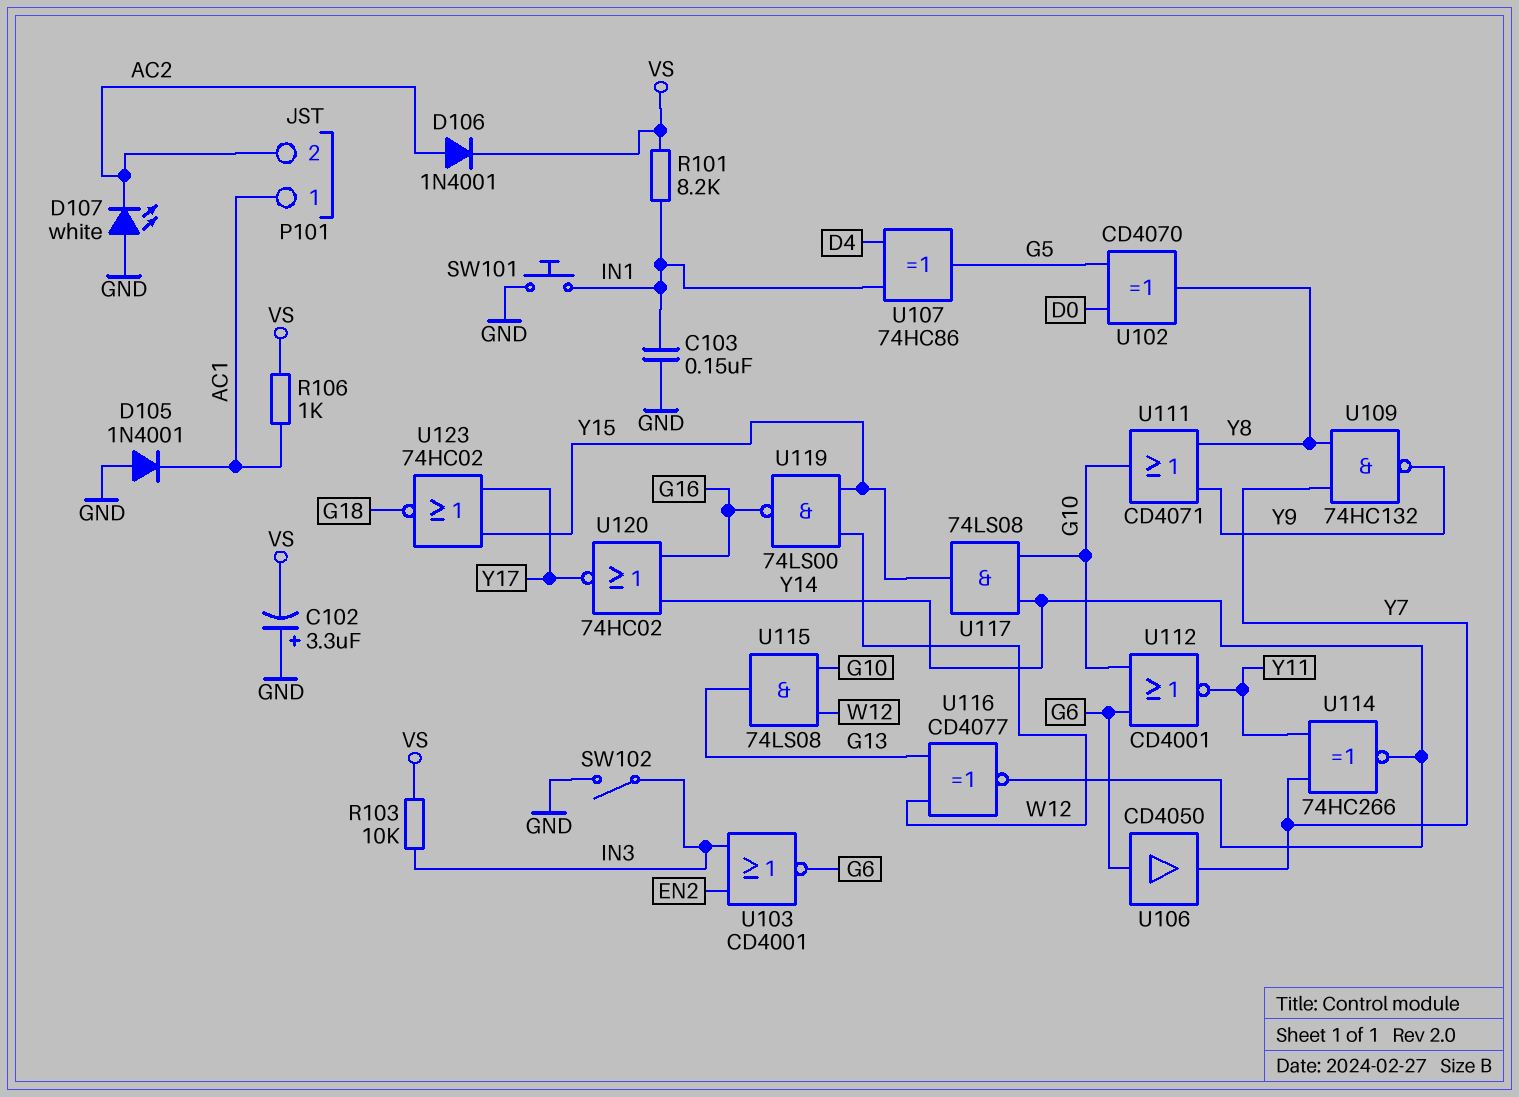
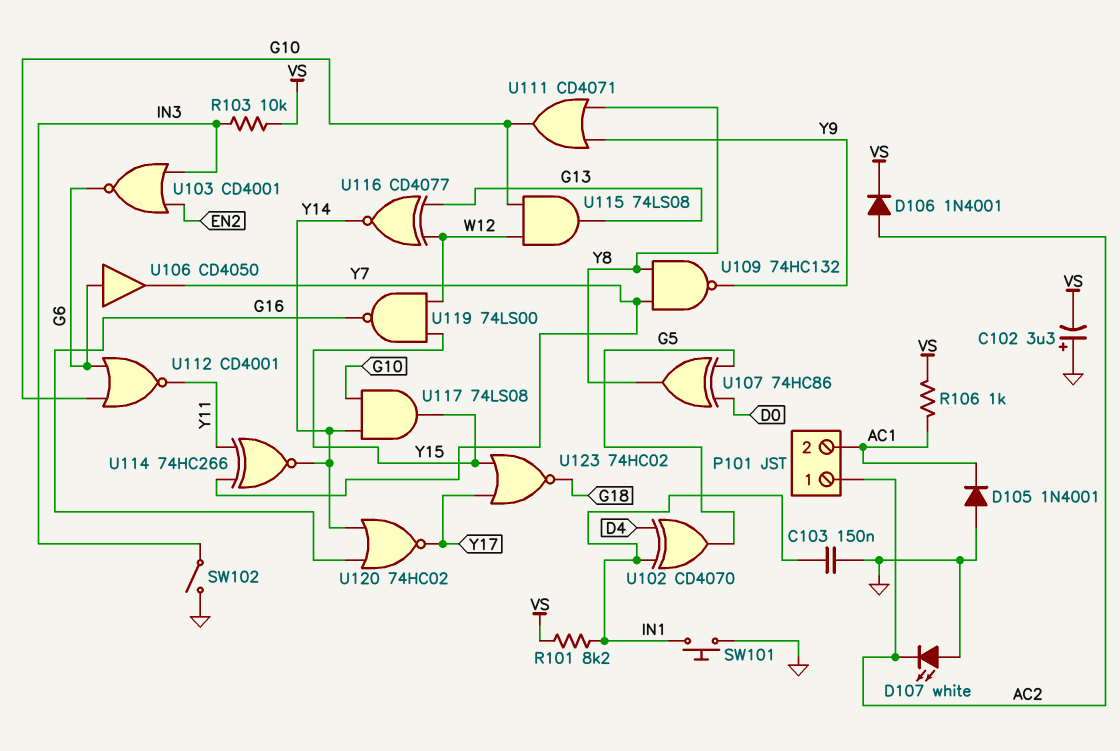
P101 pin 1: AC1 -> AC2
P101 pin 2: AC2 -> AC1
U102: XOR CD4070 (in D0, in G5, out Y8) -> XOR CD4070 (in D4, in IN1, out G5)
U107: XOR 74HC86 (in D4, in IN1, out G5) -> XOR 74HC86 (in D0, in G5, out Y8)

